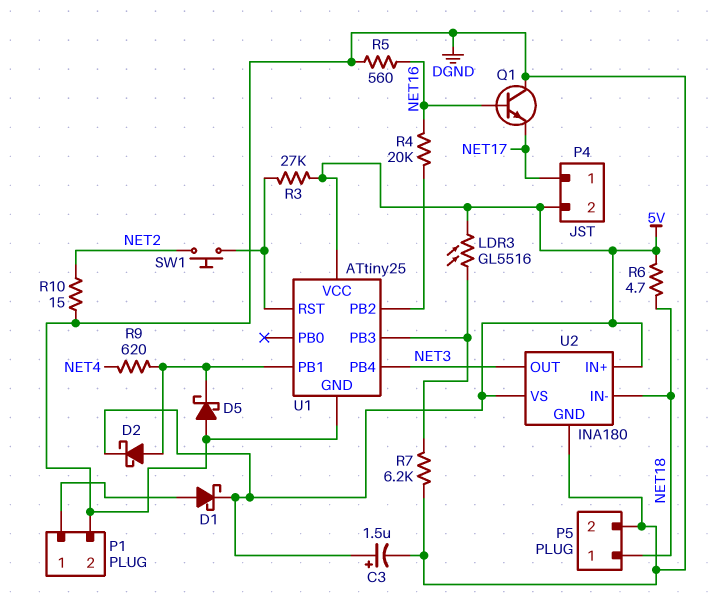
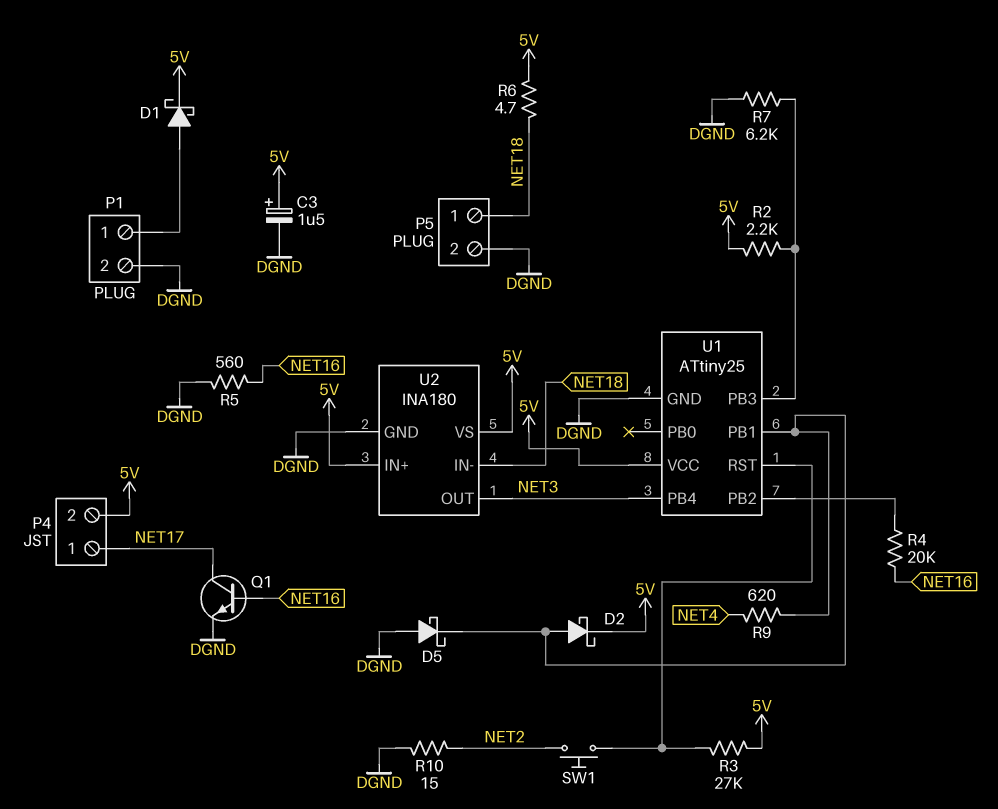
LDR3: GL5516 (5V, U1/PB3) -> none
Q1: NPN (B NET16, C DGND, E NET17) -> NPN (B NET16, C NET17, E DGND)
R2: none -> 2.2k (5V, U1/PB3)

